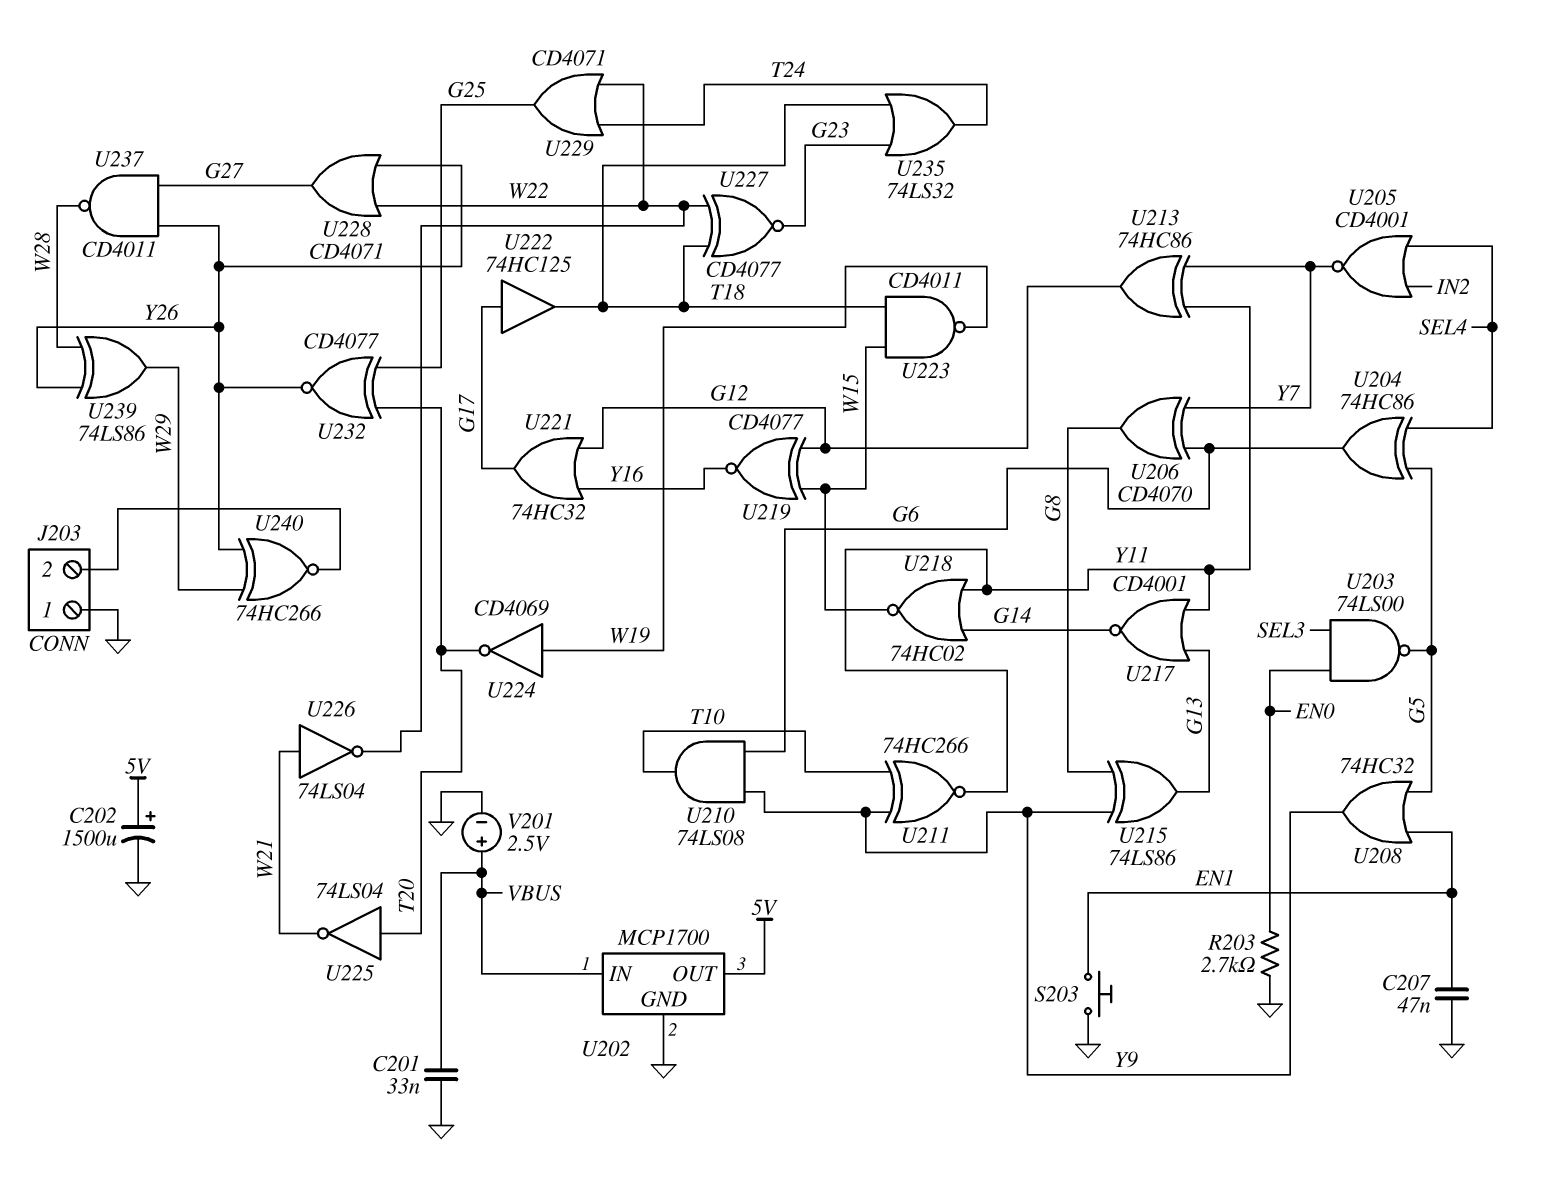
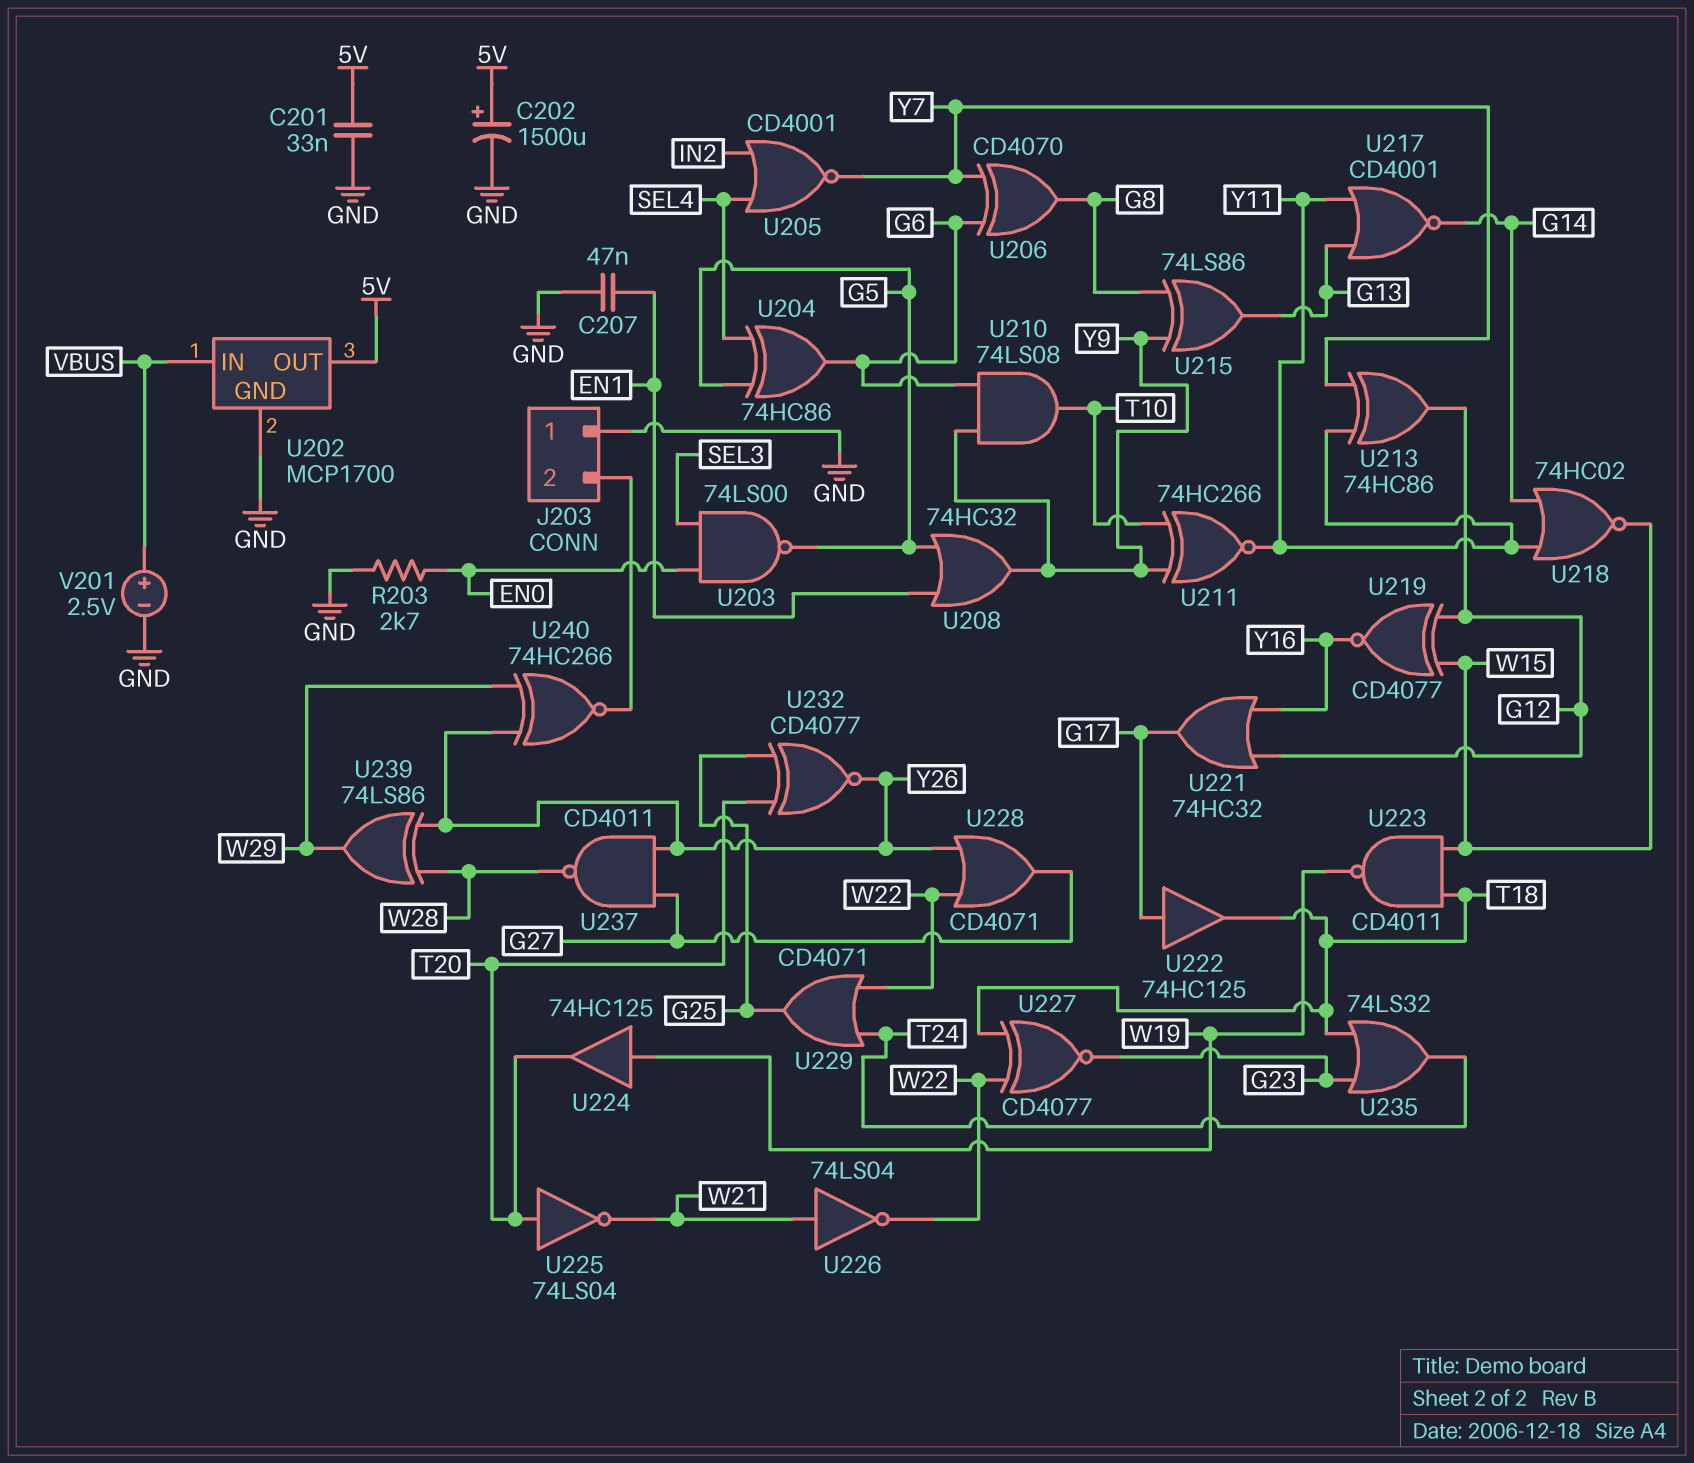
C201: 33nF (GND, VBUS) -> 33nF (5V, GND)
S203: button (EN1, GND) -> none
U224: NOT CD4069 (in W19, out T20) -> buffer 74HC125 (in W19, out T20)

